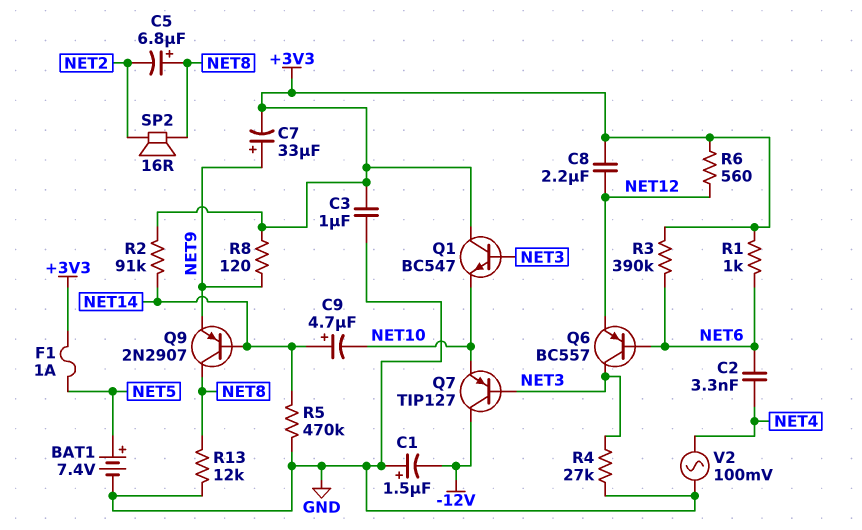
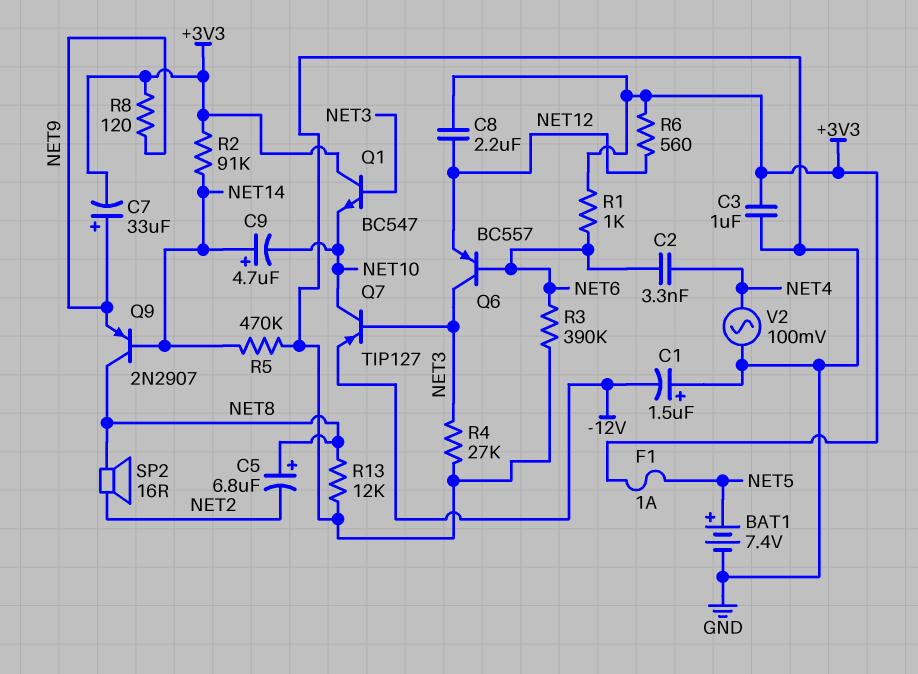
Q7: PNP TIP127 (B NET3, C -12V, E NET10) -> PNP TIP127 (B NET3, C NET10, E -12V)
R3: 390k (+3V3, NET6) -> 390k (GND, NET6)

